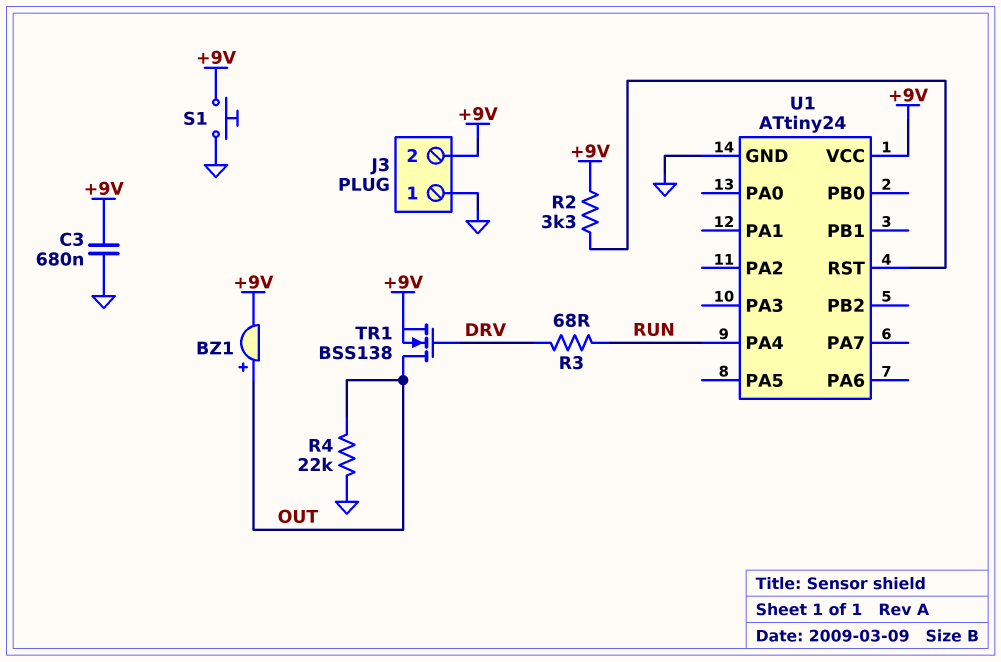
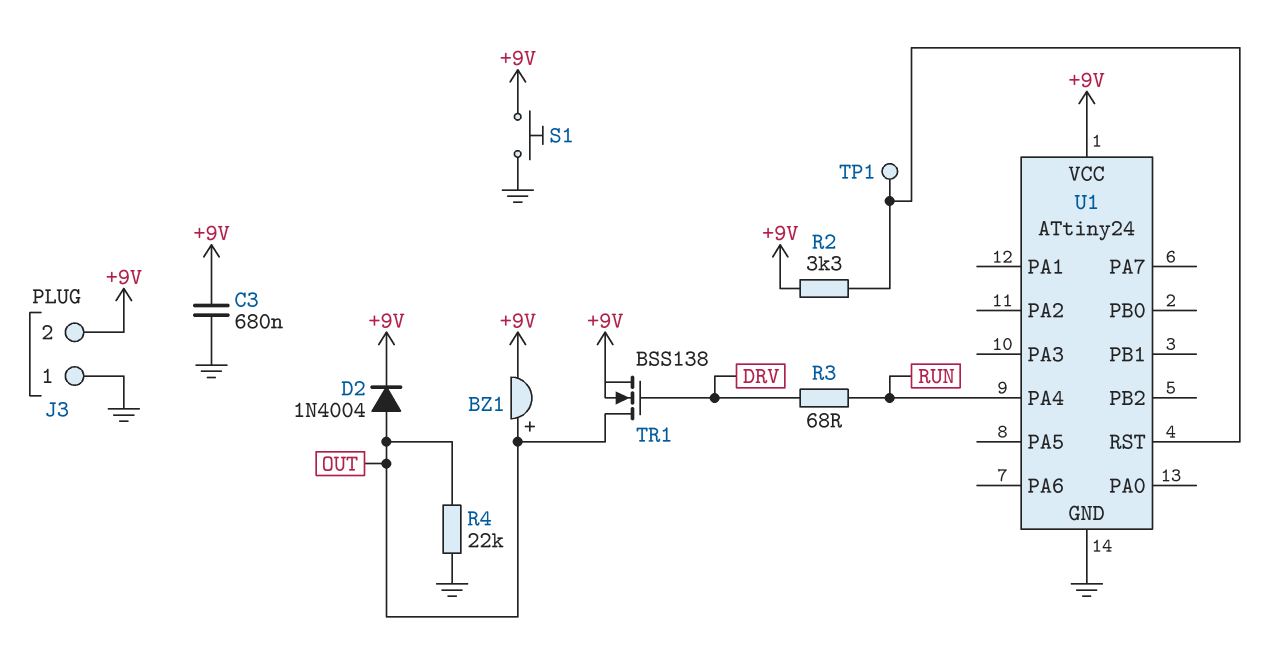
D2: none -> diode 1N4004 (A OUT, K +9V)
TP1: none -> test point (U1/RST)

